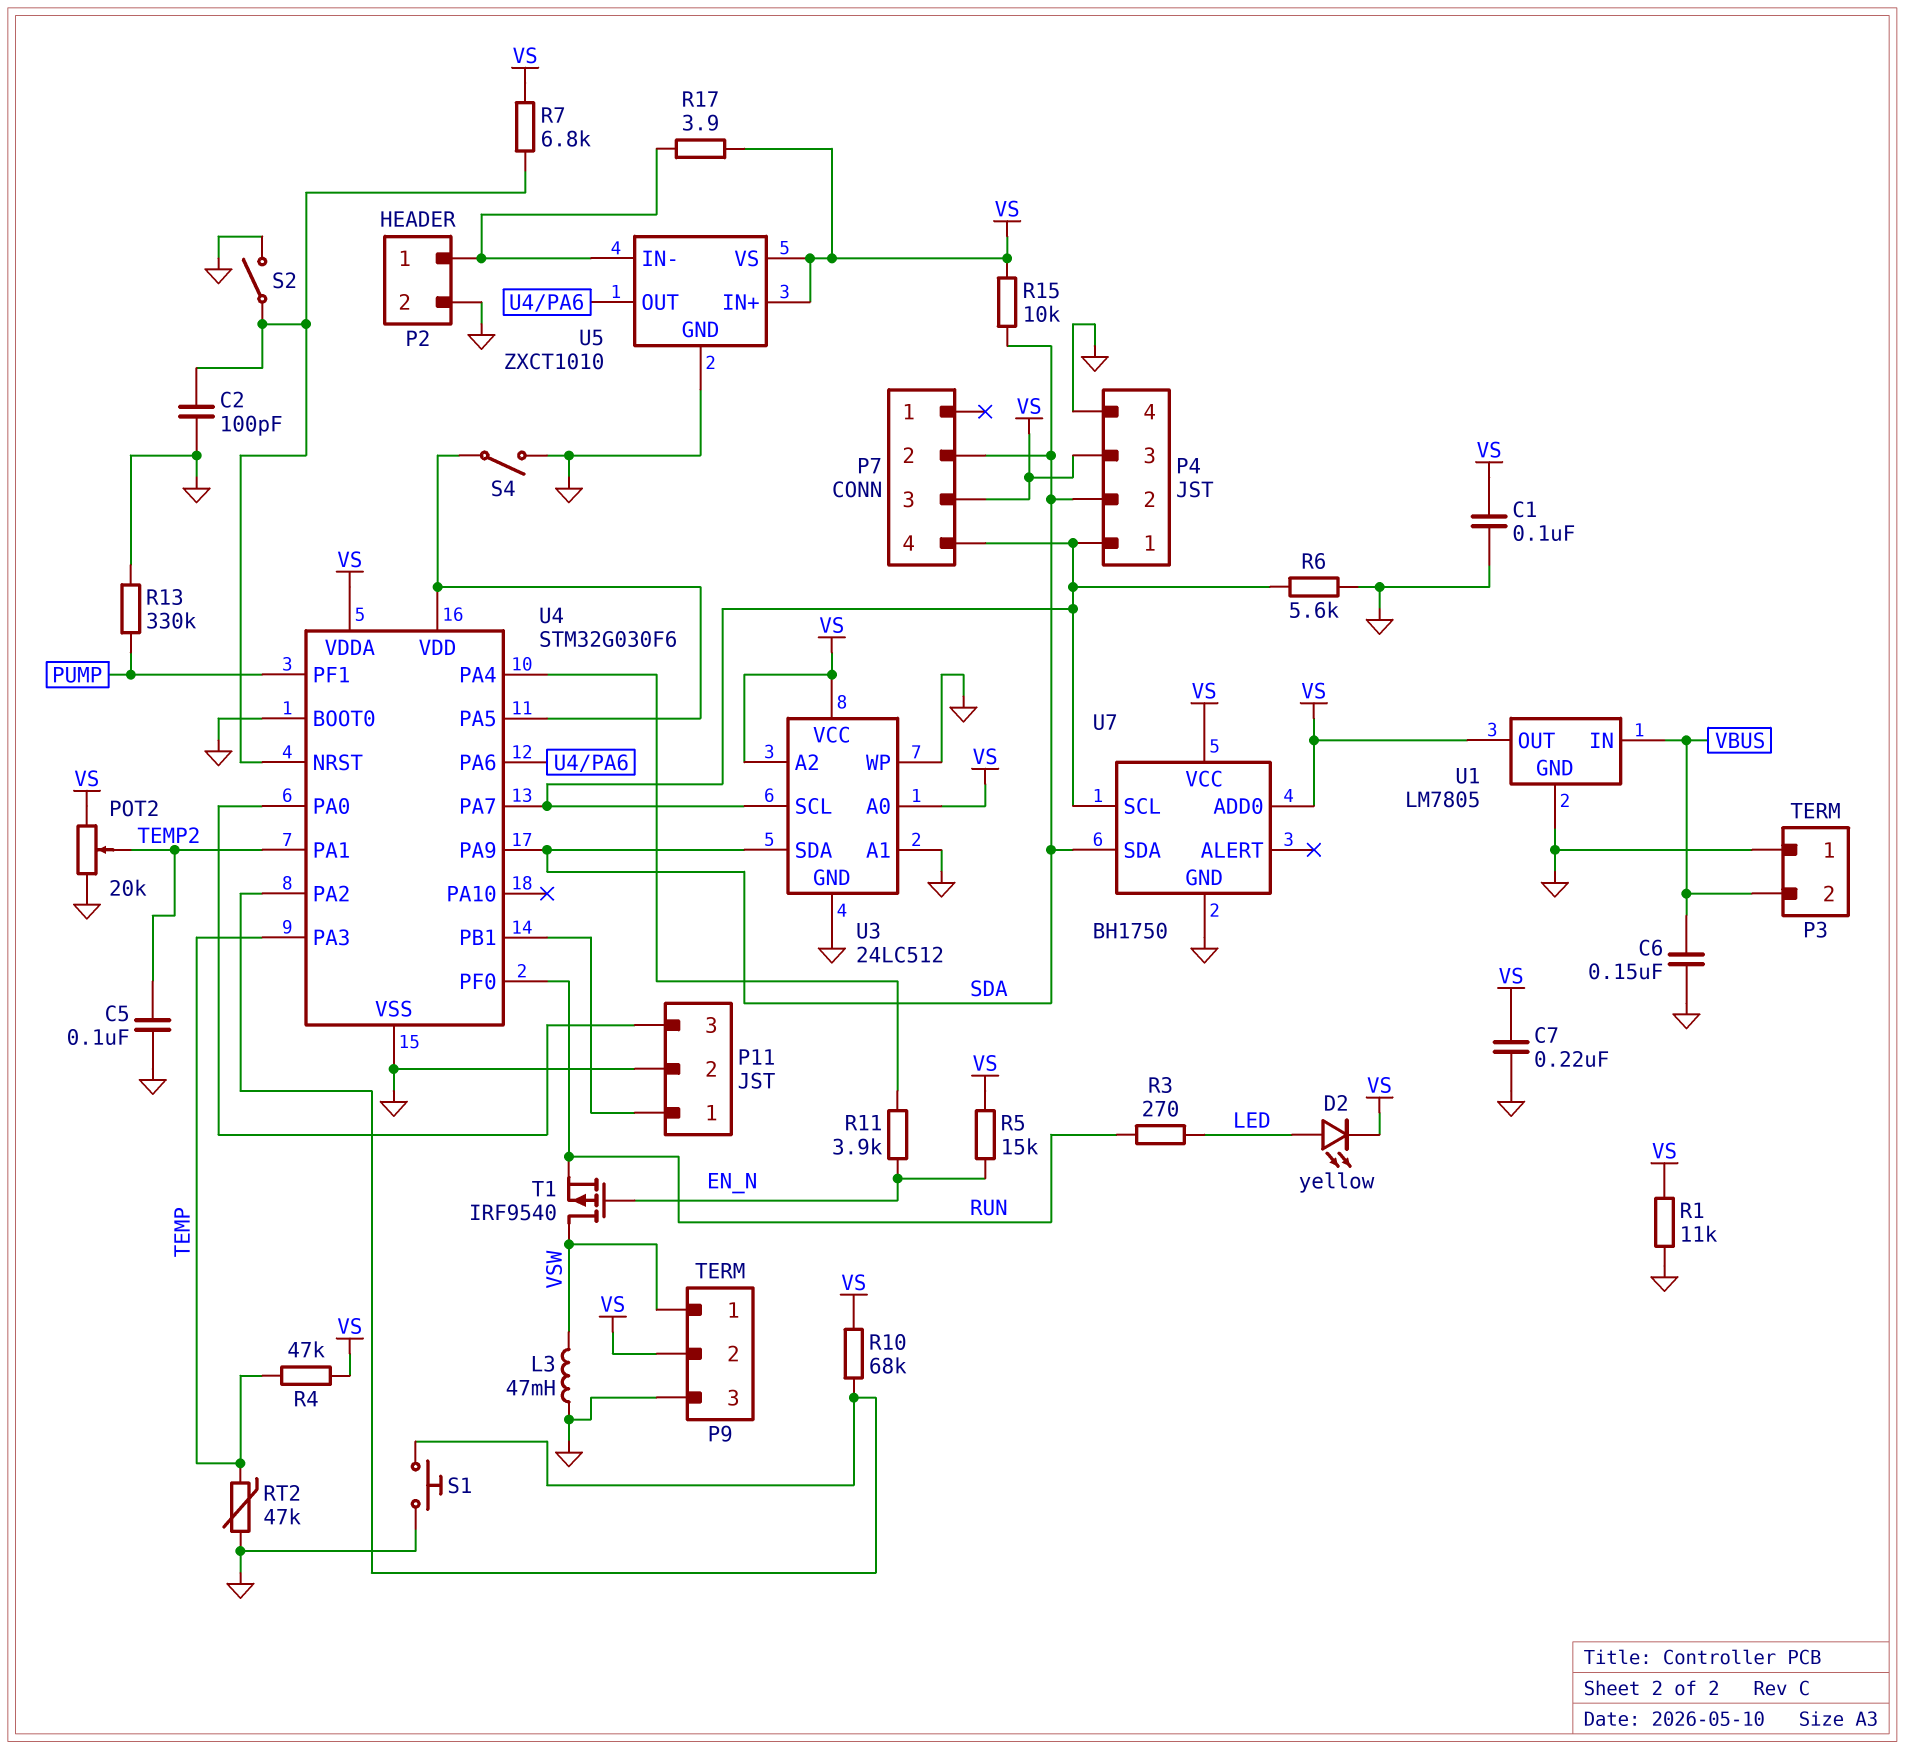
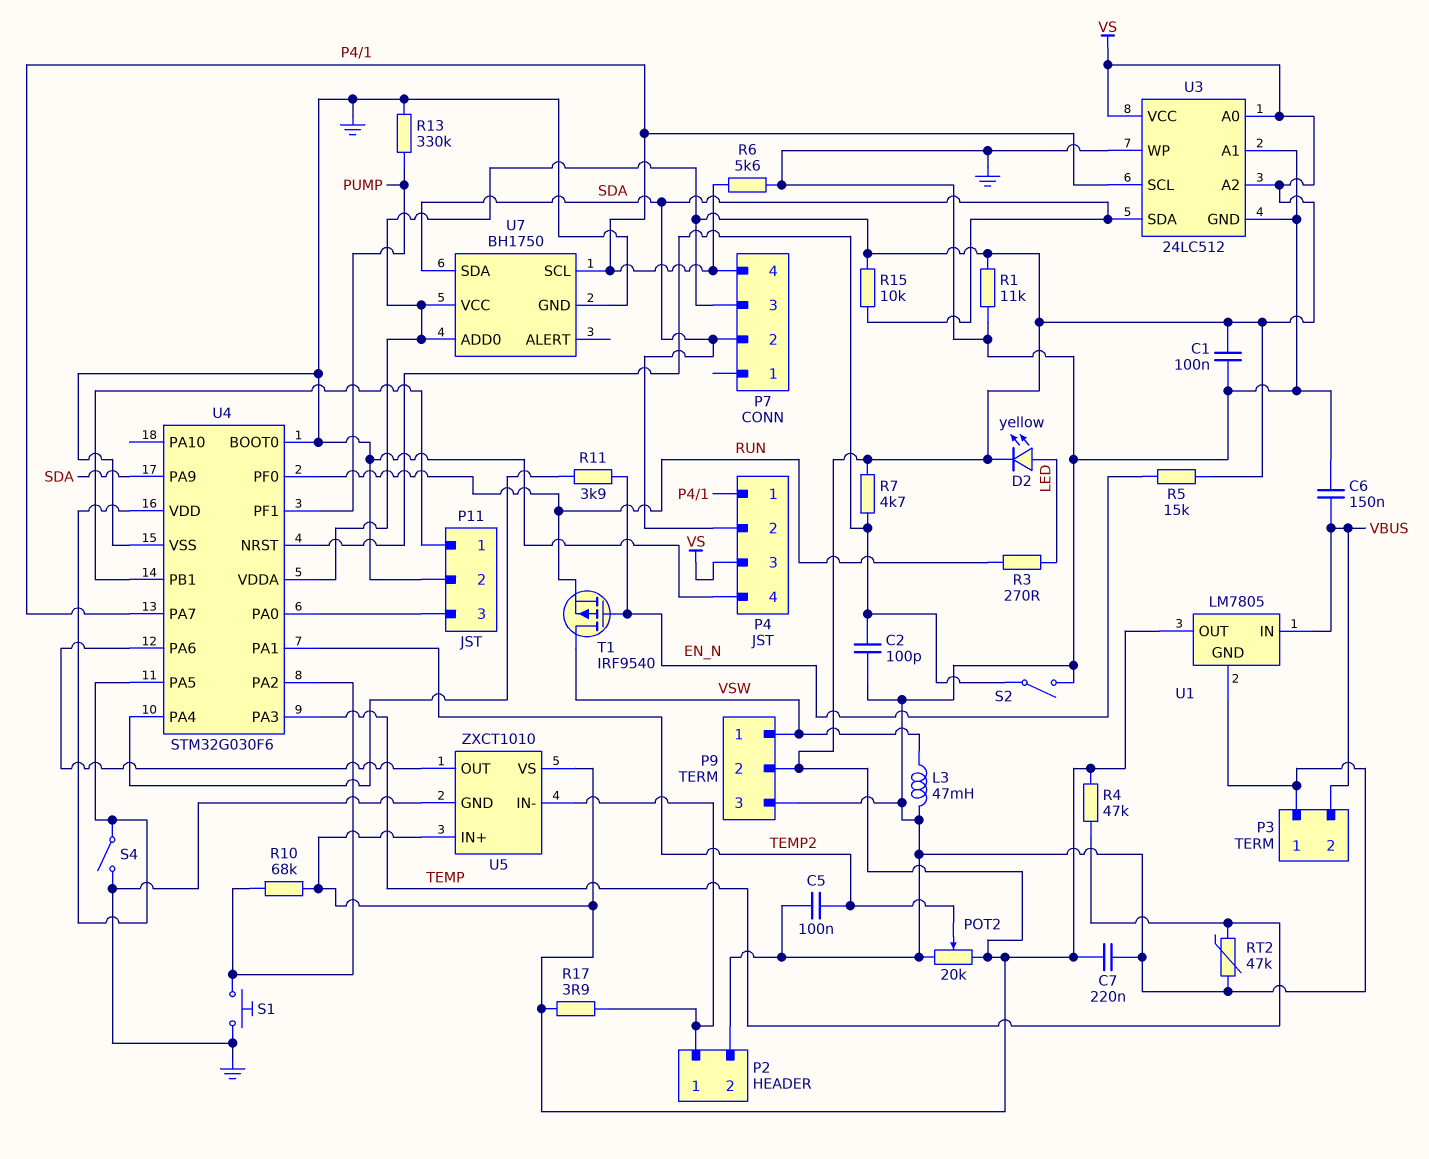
R7: 6.8k (U4/NRST, VS) -> 4.7k (U4/NRST, VS)

